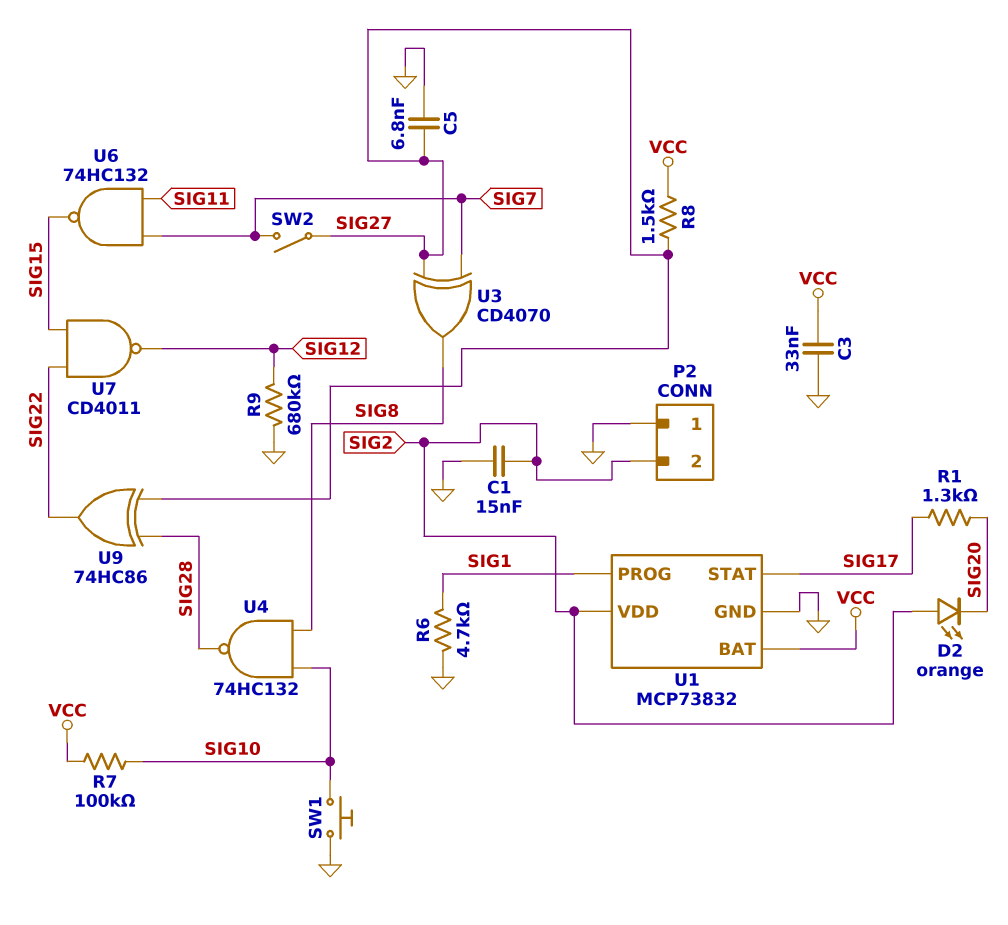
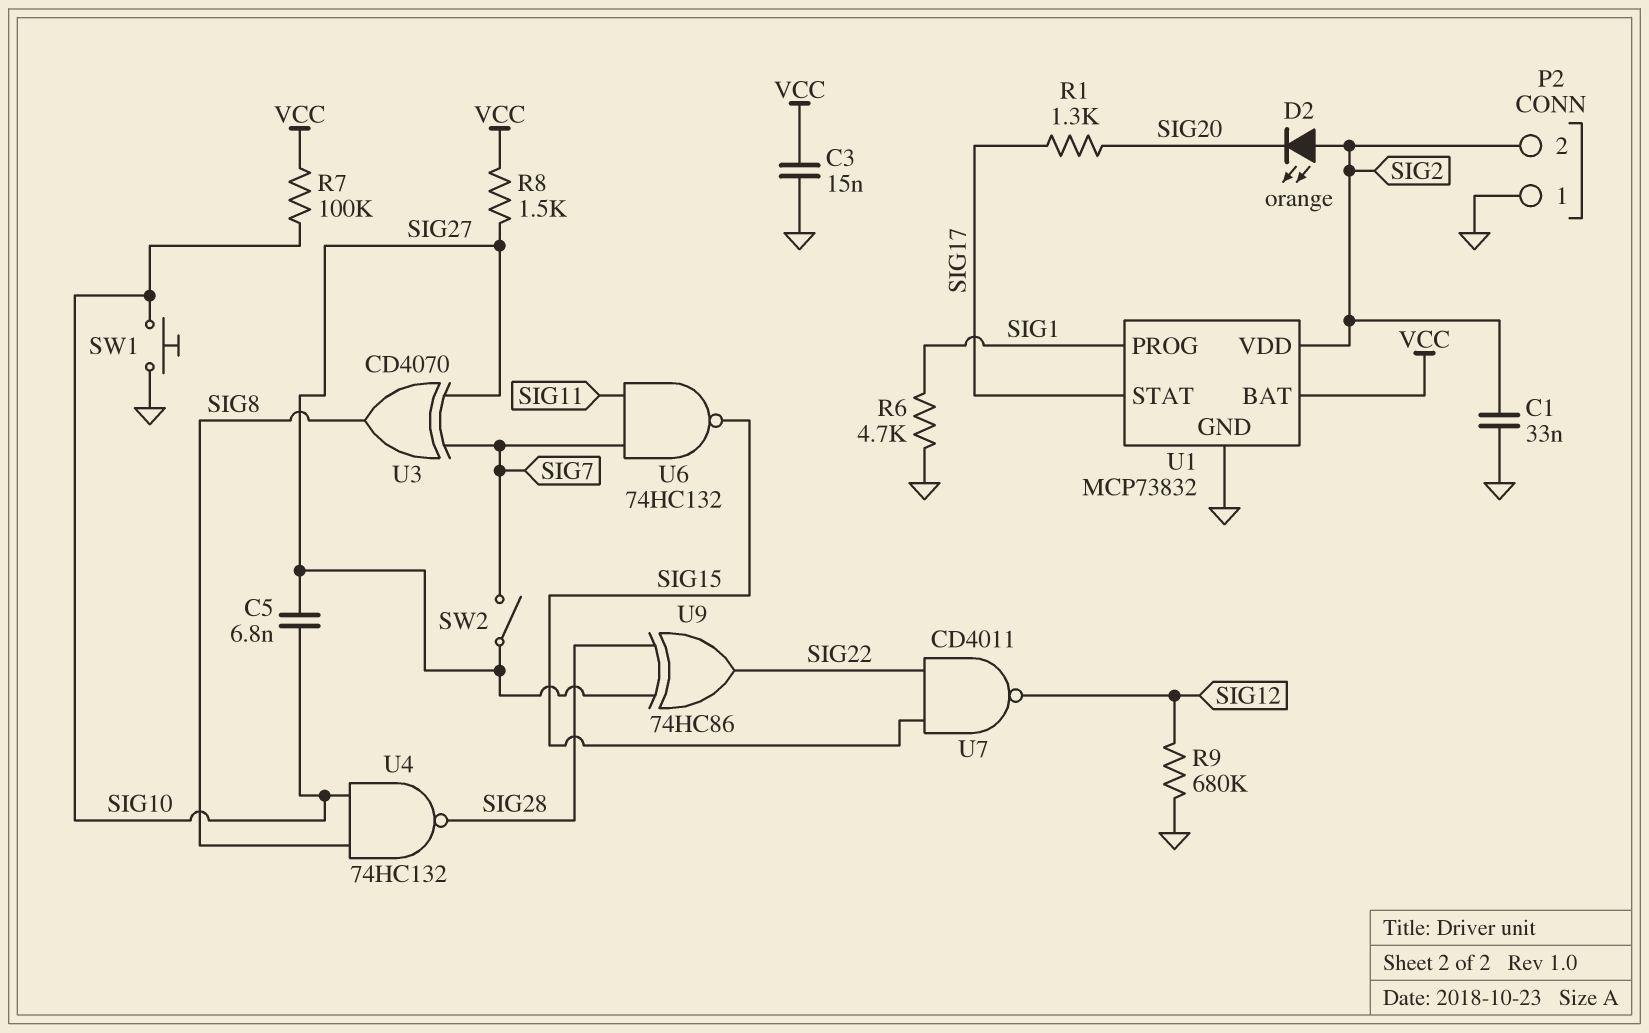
C1: 15nF (GND, SIG2) -> 33nF (GND, SIG2)
C3: 33nF (GND, VCC) -> 15nF (GND, VCC)
C5: 6.8nF (GND, SIG27) -> 6.8nF (SIG10, SIG27)

